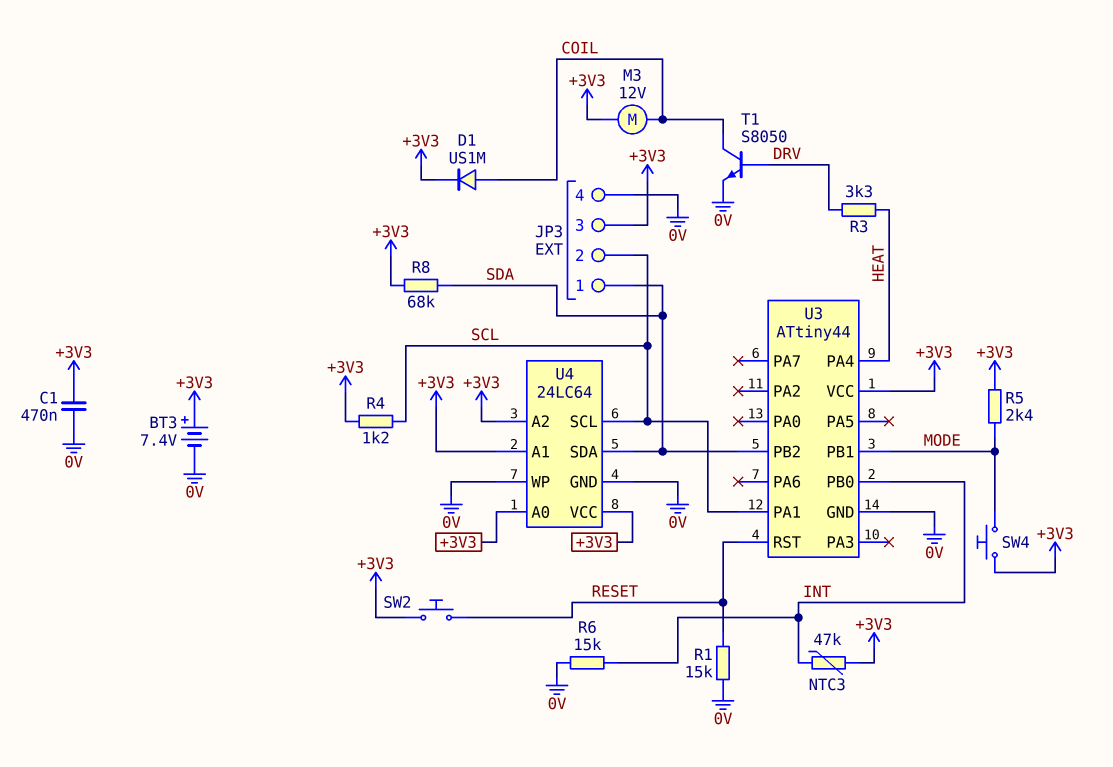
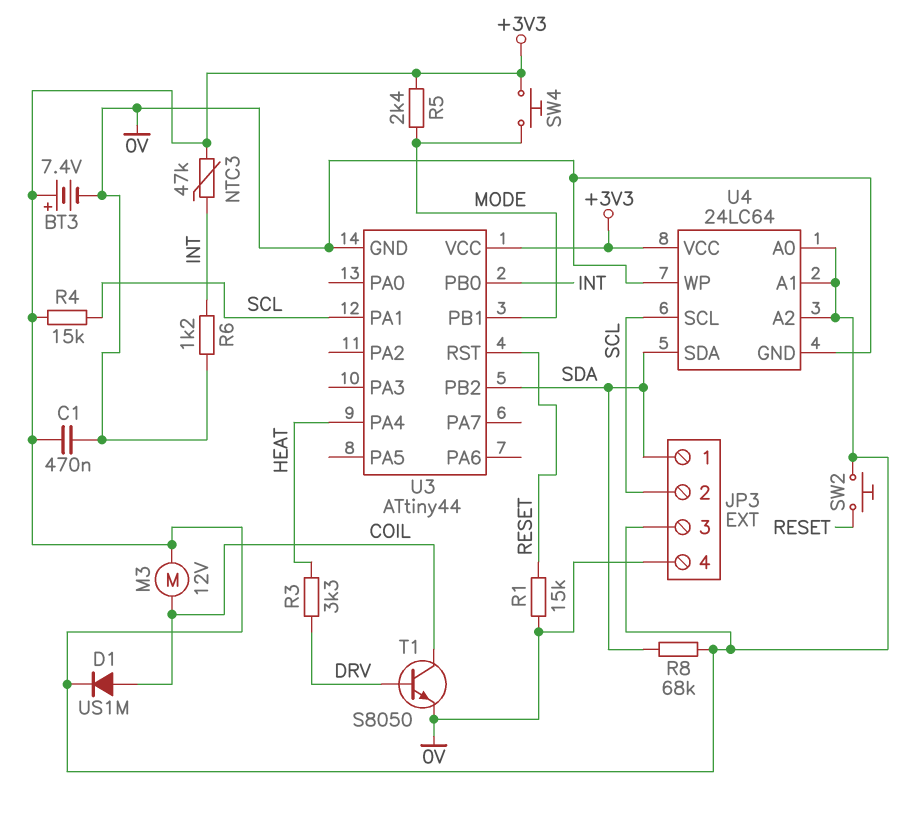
R4: 1.2k (+3V3, SCL) -> 15k (+3V3, SCL)
R6: 15k (0V, INT) -> 1.2k (0V, INT)

